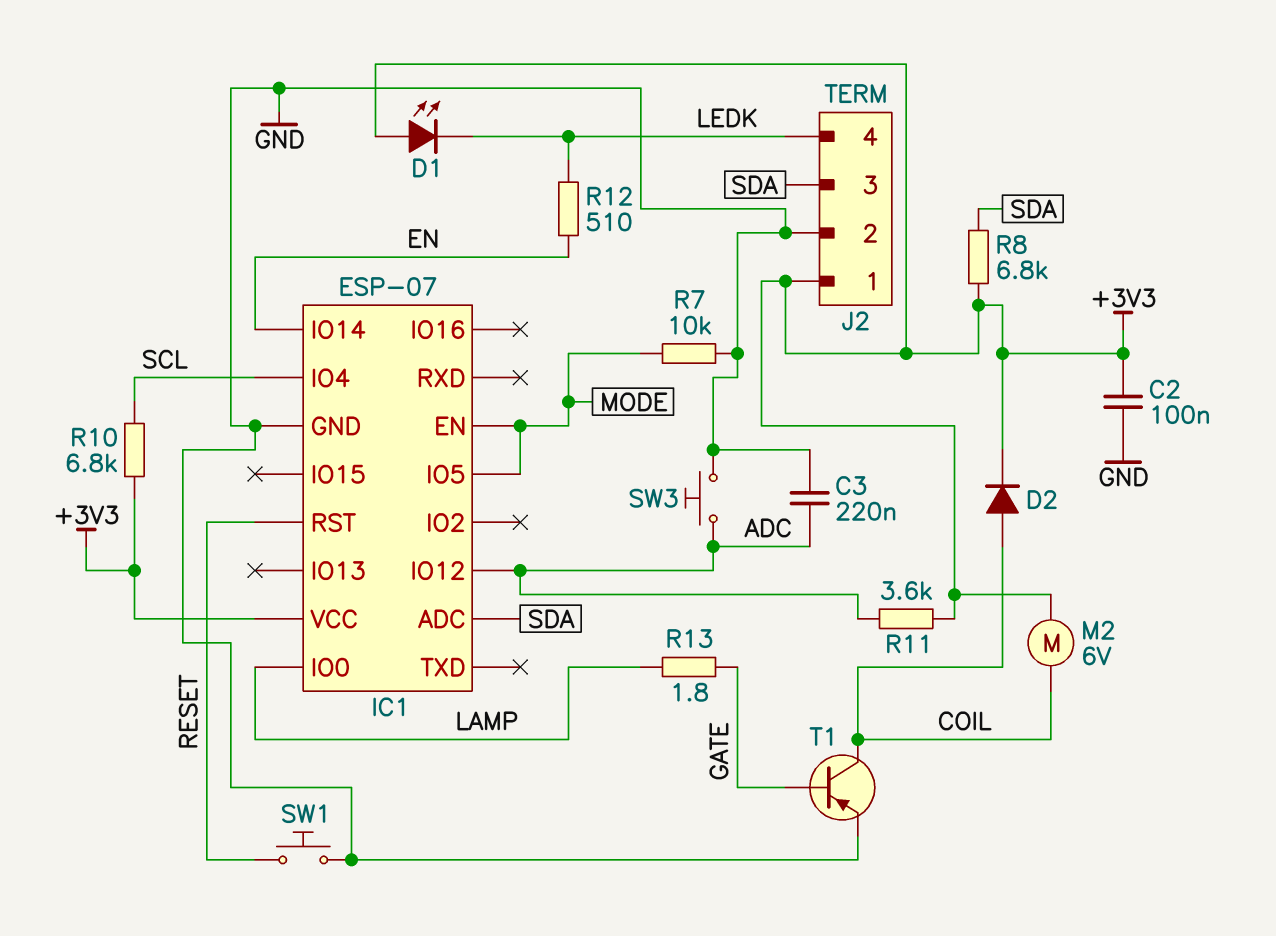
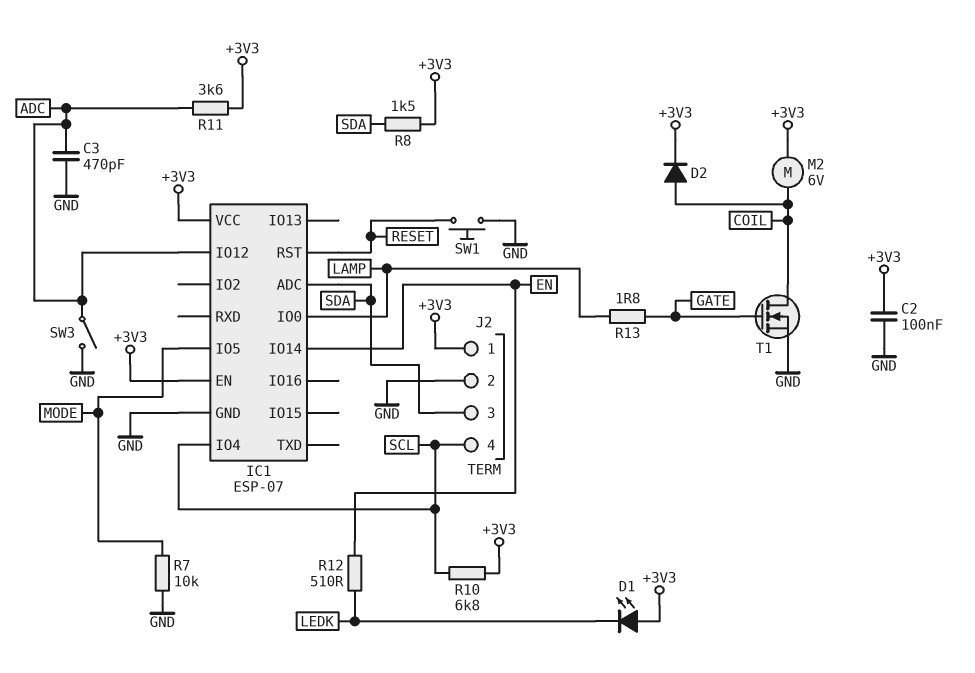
C3: 220nF (ADC, GND) -> 470pF (ADC, GND)
IC1 pin EN: MODE -> +3V3
J2 pin 4: LEDK -> SCL
R8: 6.8k (+3V3, SDA) -> 1.5k (+3V3, SDA)
SW3: button (ADC, GND) -> switch (ADC, GND)
T1: PNP (B GATE, C COIL, E GND) -> NMOS (G GATE, D COIL, S GND)

